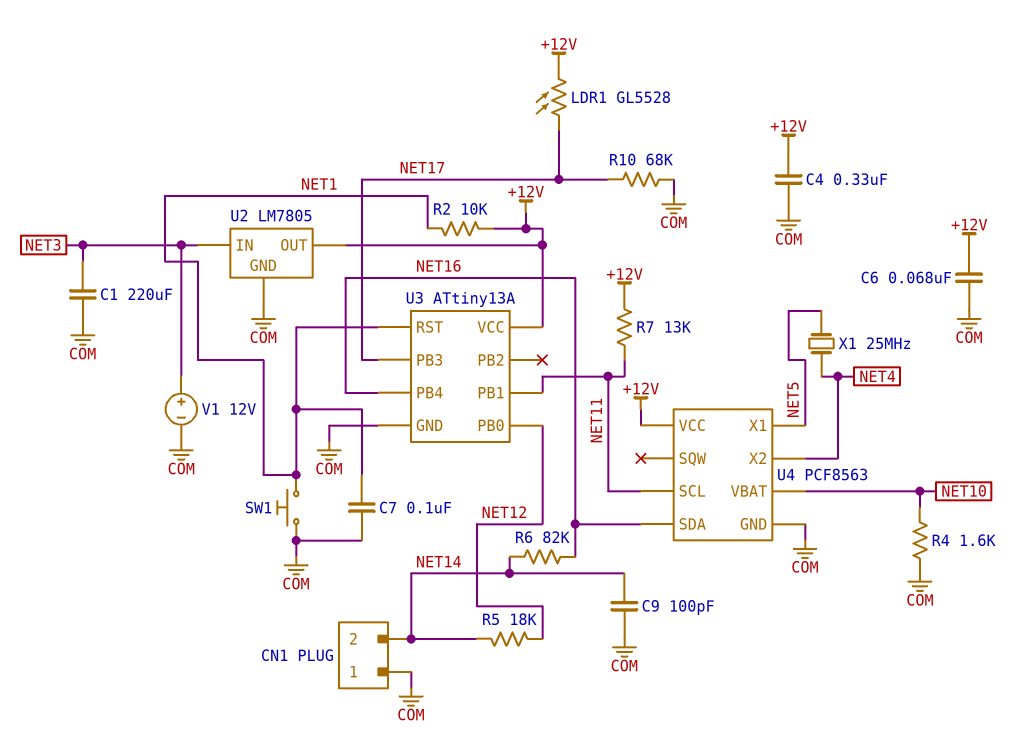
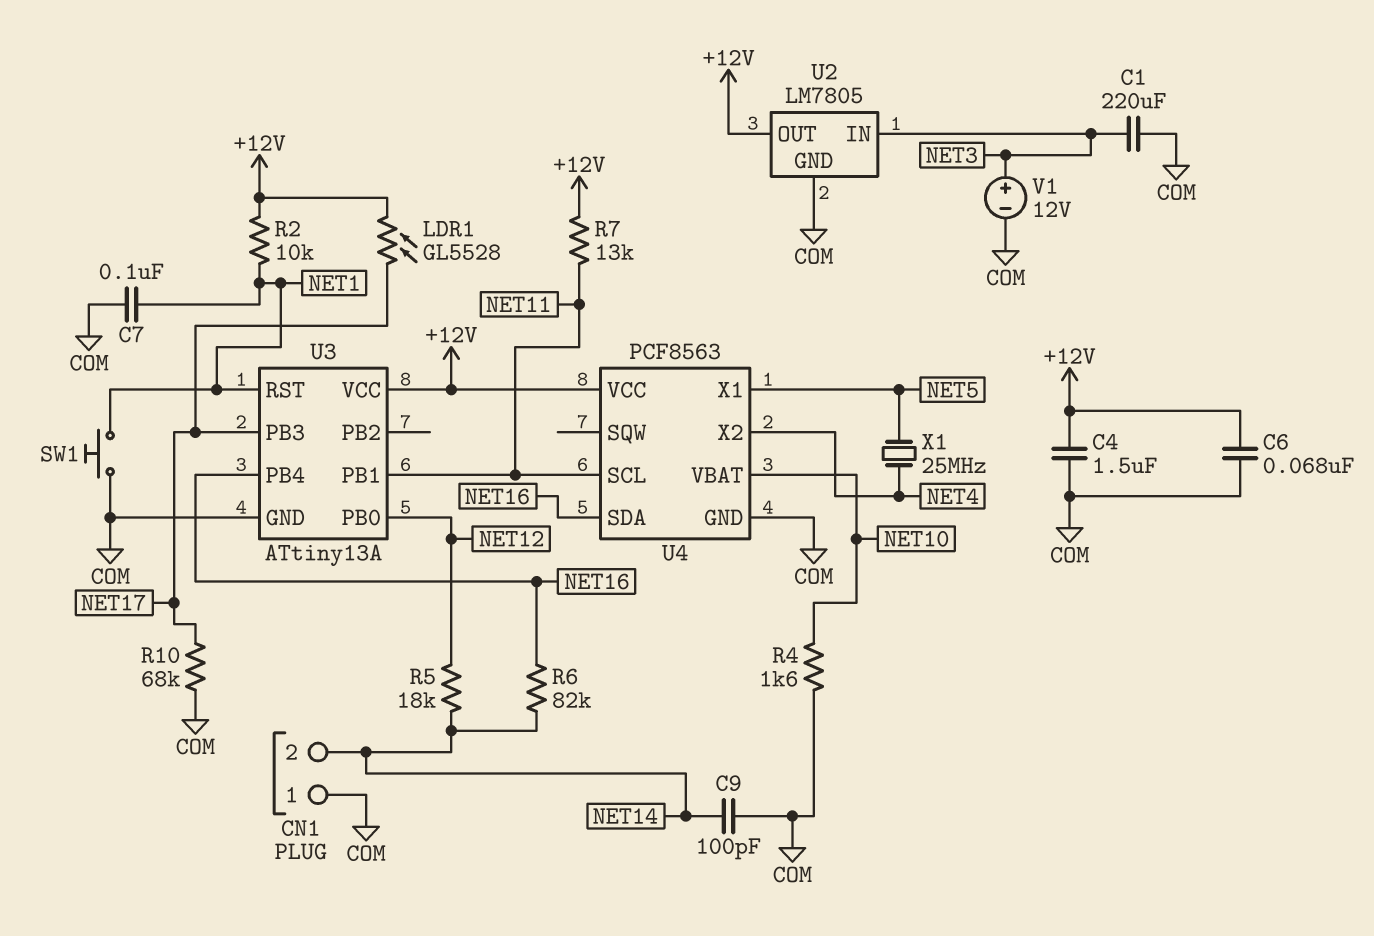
C4: 330nF (+12V, COM) -> 1.5uF (+12V, COM)

